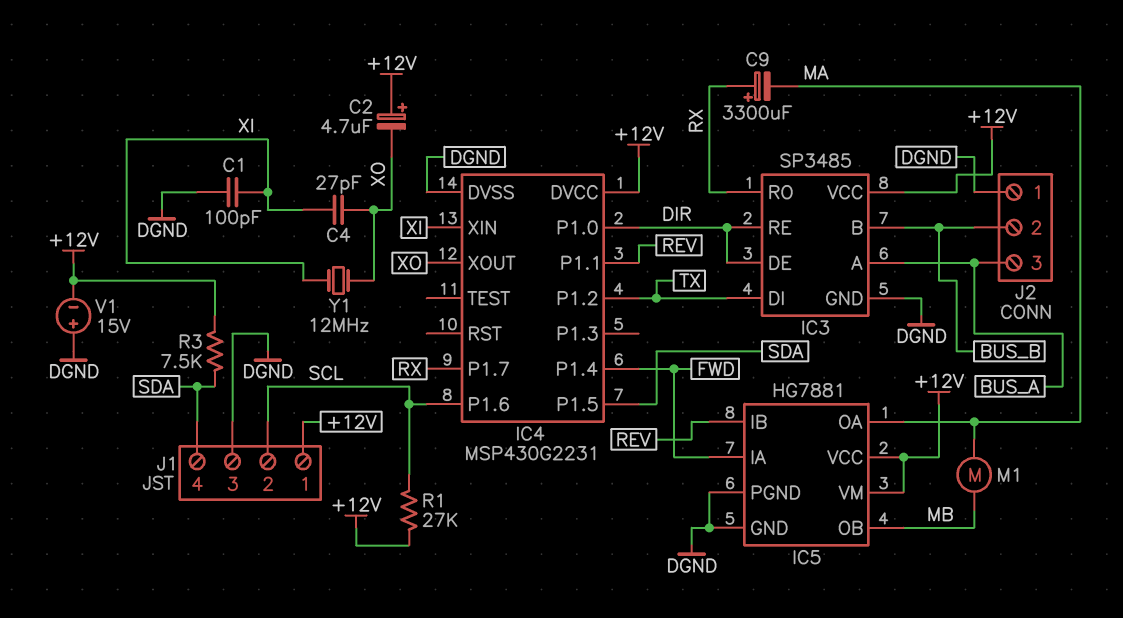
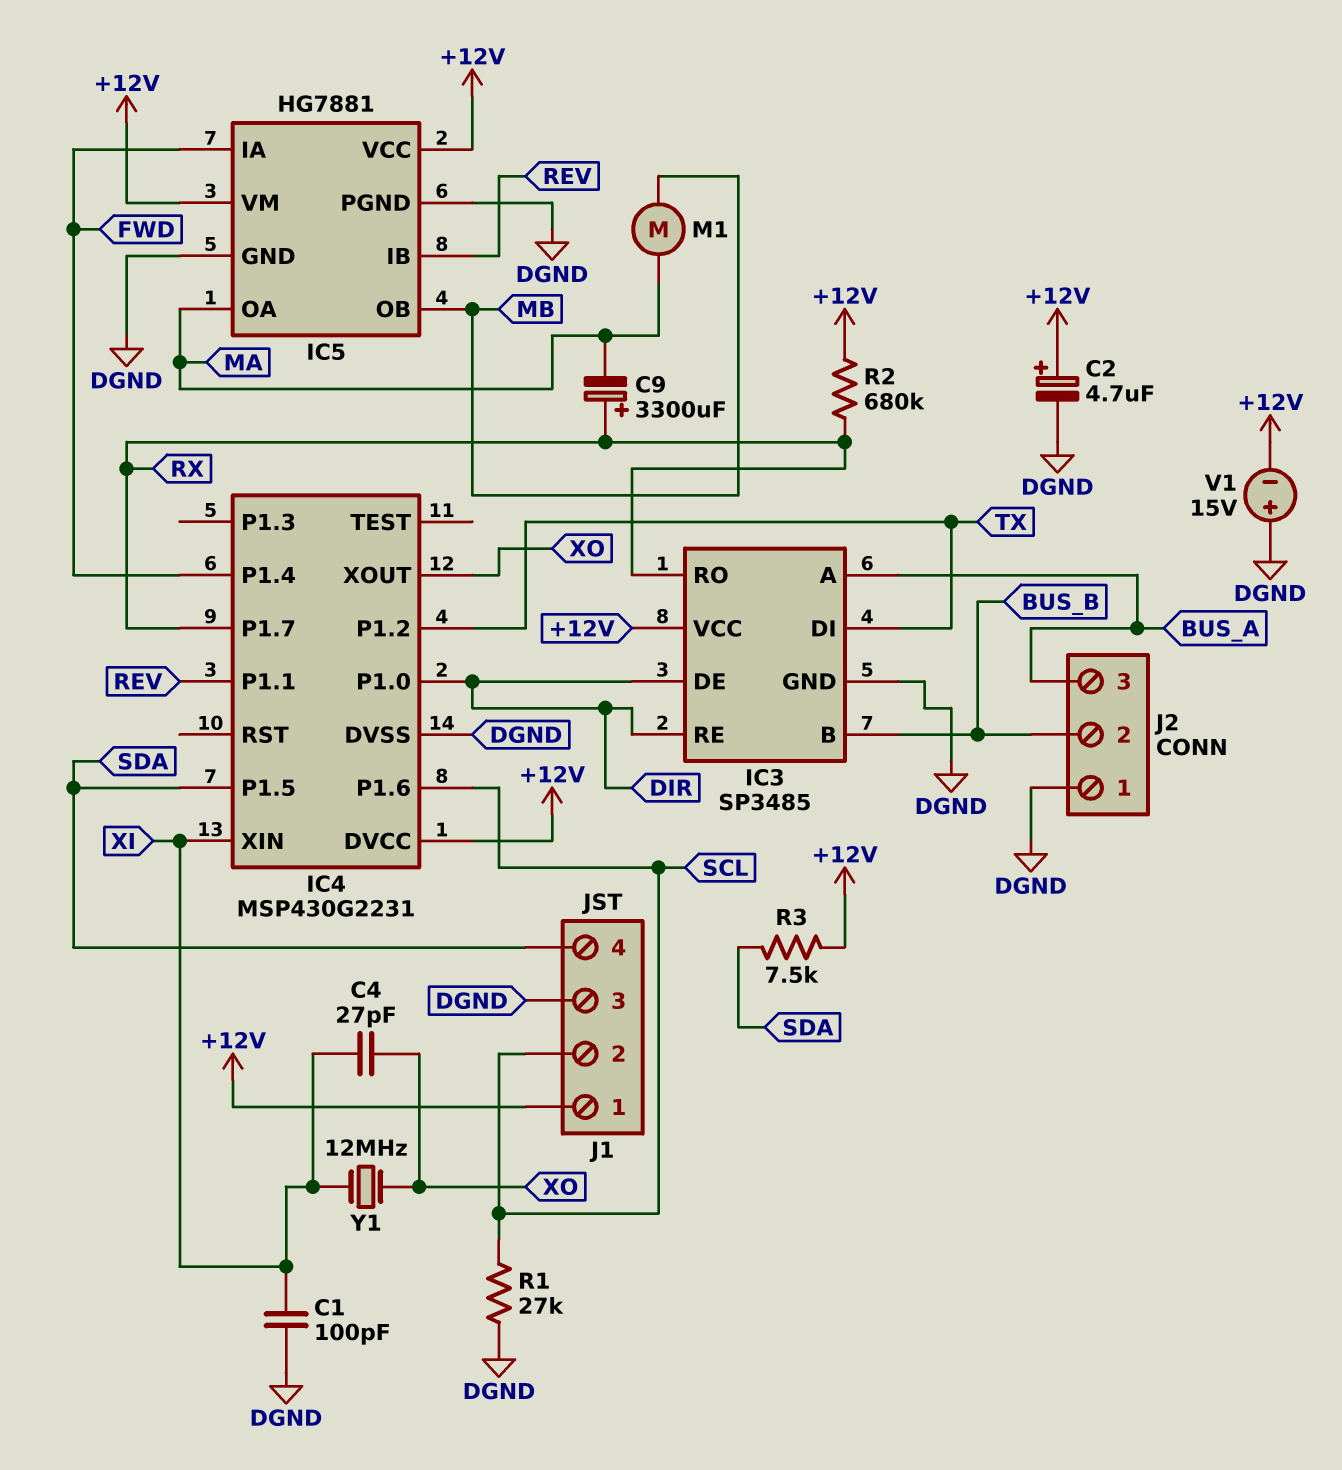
C2: 4.7uF (plus +12V, minus XO) -> 4.7uF (plus +12V, minus DGND)
R1: 27k (+12V, SCL) -> 27k (DGND, SCL)
R2: none -> 680k (+12V, RX)

